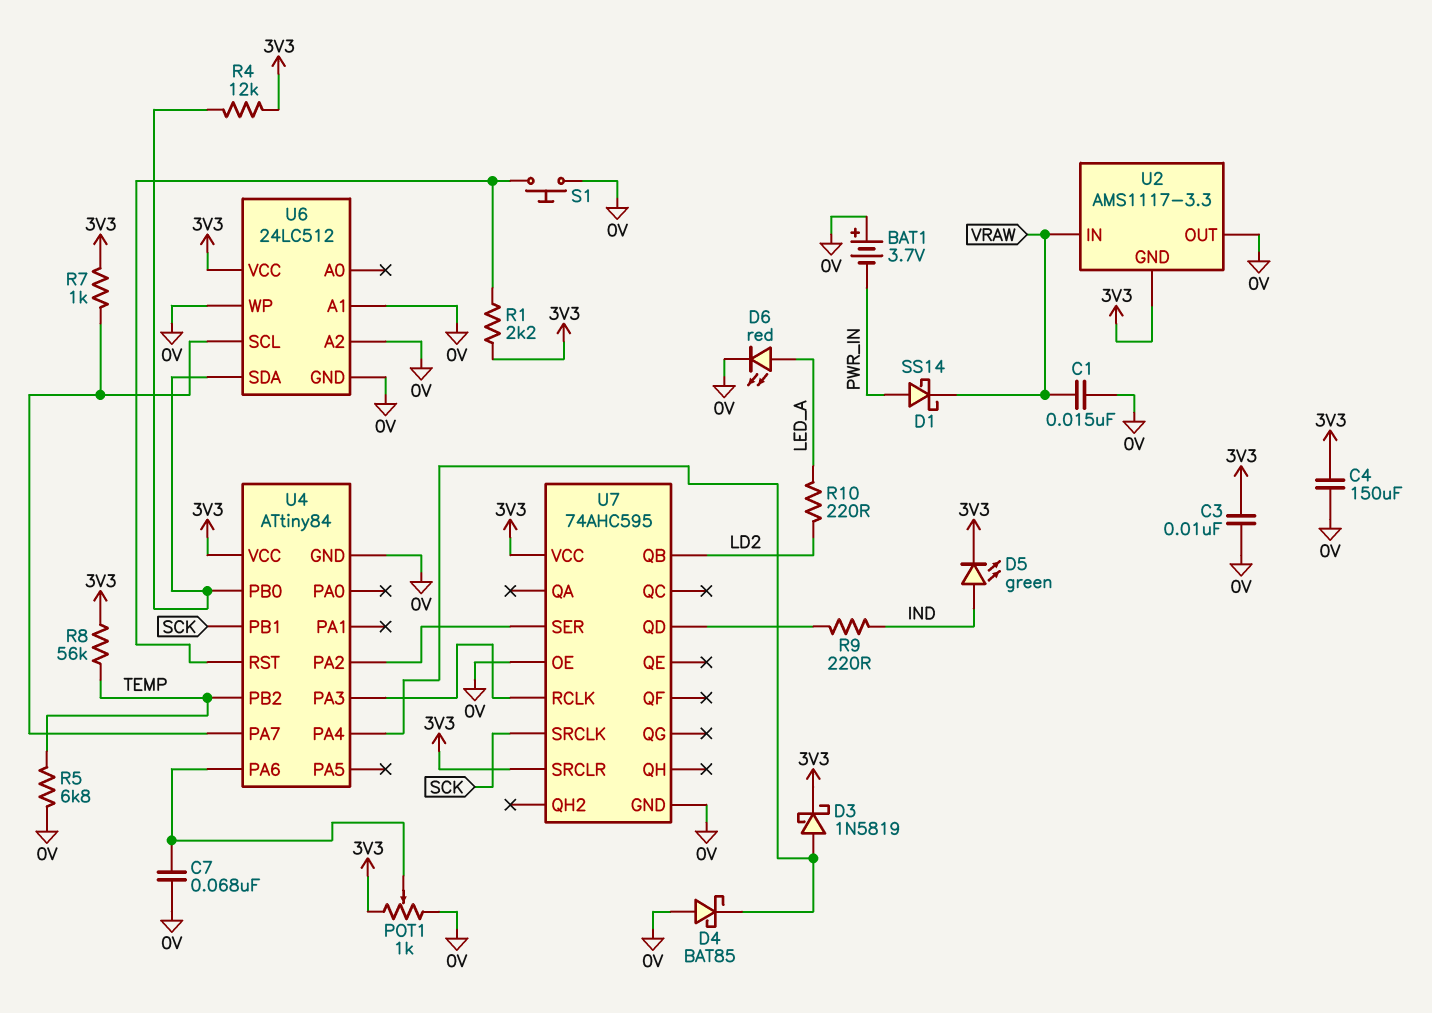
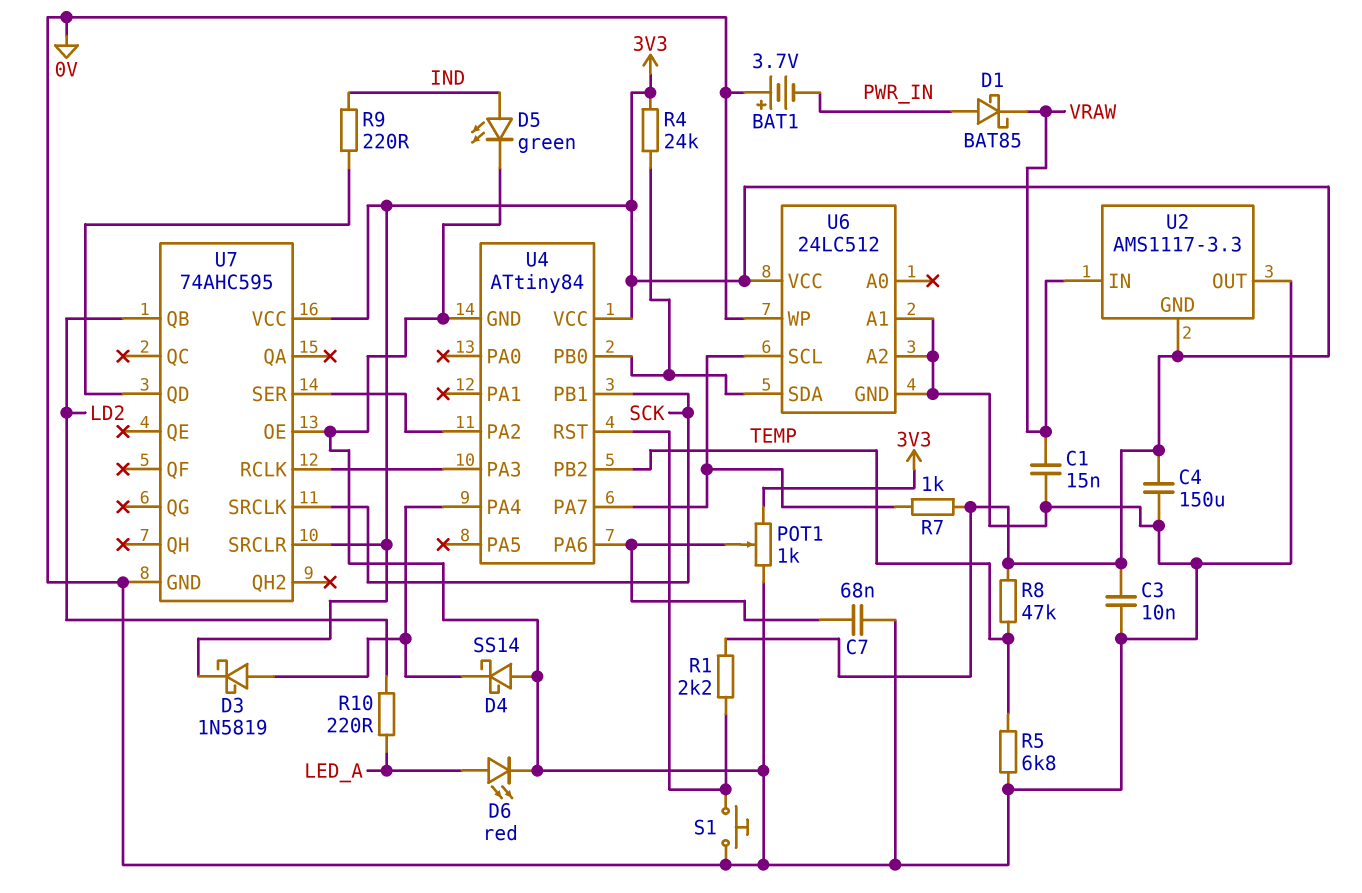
D1: schottky SS14 (A PWR_IN, K VRAW) -> schottky BAT85 (A PWR_IN, K VRAW)
D4: schottky BAT85 (A 0V, K U4/PA4) -> schottky SS14 (A 0V, K U4/PA4)
D5: LED green (A IND, K 3V3) -> LED green (A IND, K 0V)
R4: 12k (3V3, U4/PB0) -> 24k (3V3, U4/PB0)
R8: 56k (3V3, TEMP) -> 47k (3V3, TEMP)

